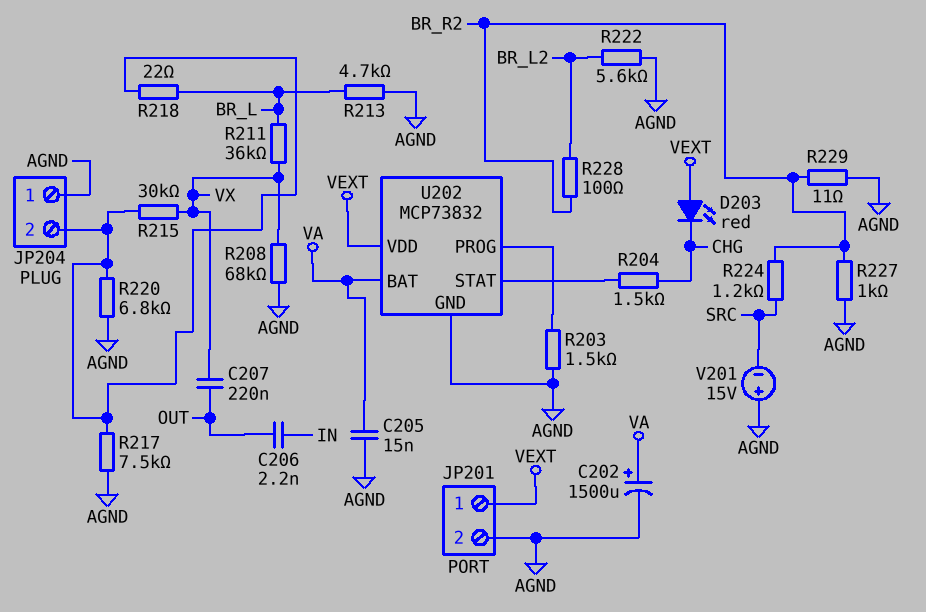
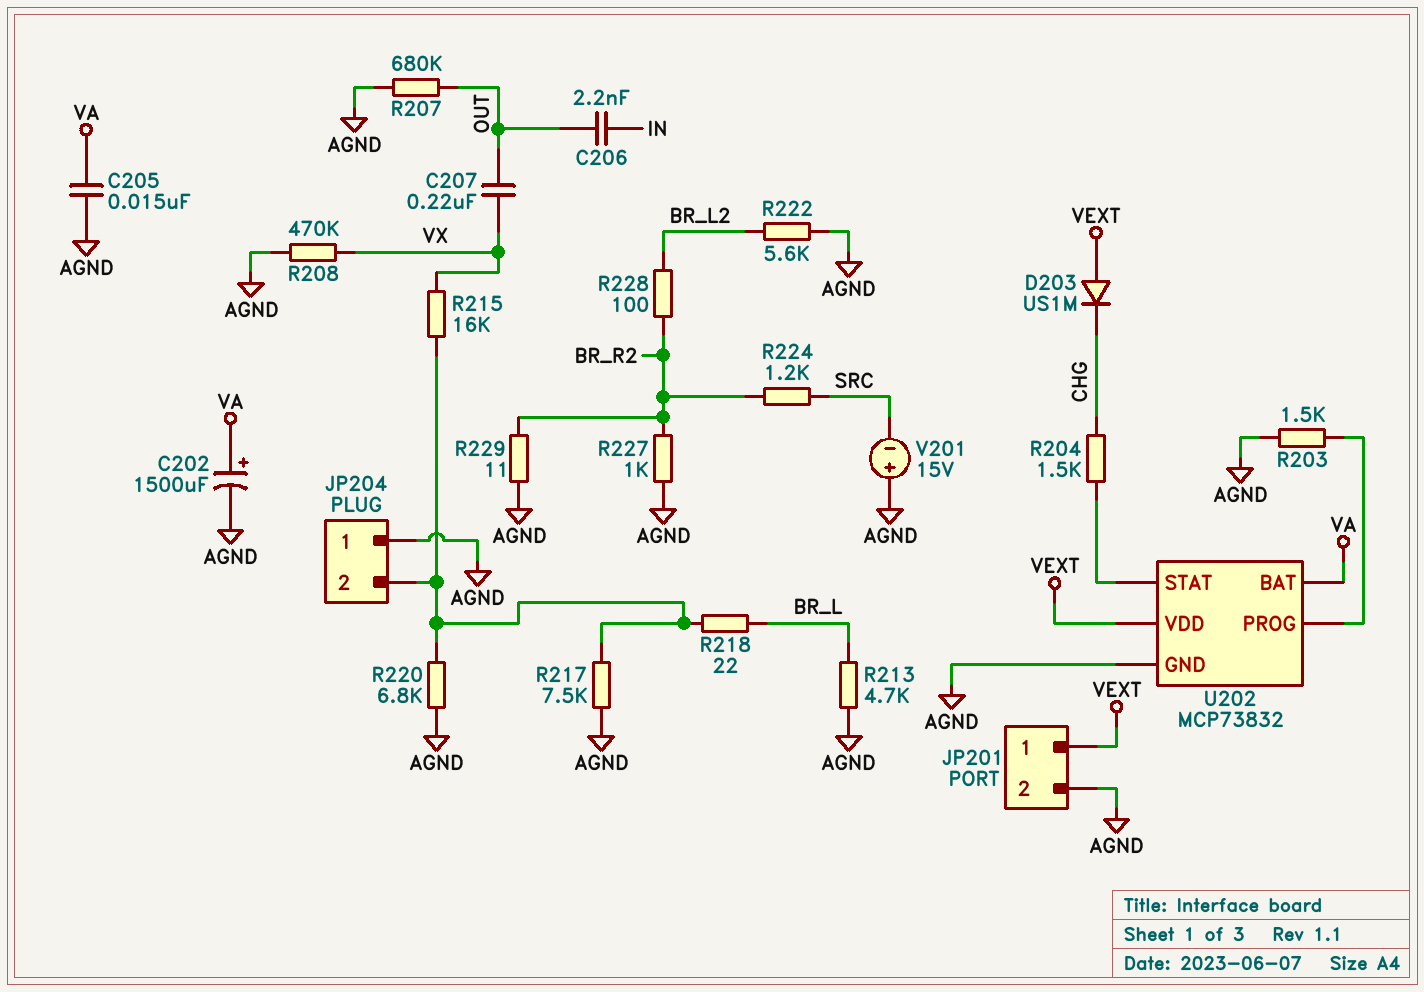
D203: LED red (A VEXT, K CHG) -> diode US1M (A VEXT, K CHG)
R207: none -> 680k (AGND, OUT)
R208: 68k (AGND, VX) -> 470k (AGND, VX)
R211: 36k (BR_L, VX) -> none
R215: 30k (JP204/2, VX) -> 16k (JP204/2, VX)

